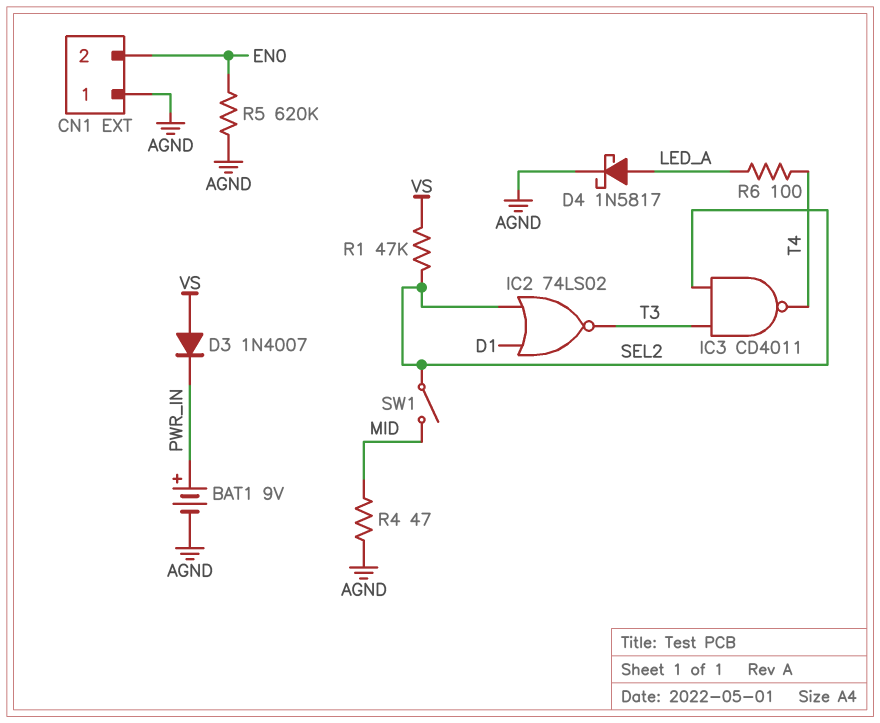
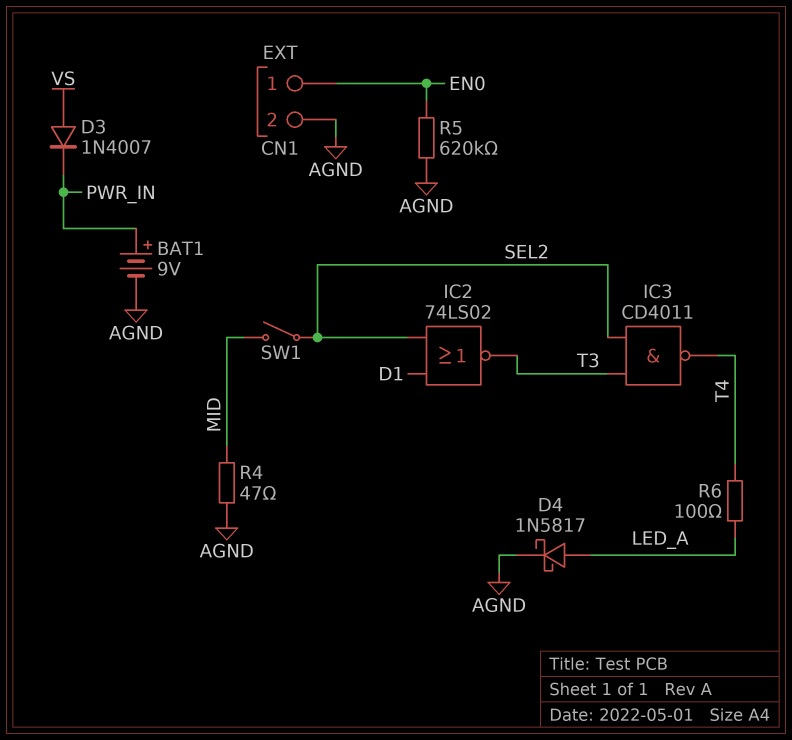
CN1 pin 1: AGND -> EN0
CN1 pin 2: EN0 -> AGND
R1: 47k (SEL2, VS) -> none

